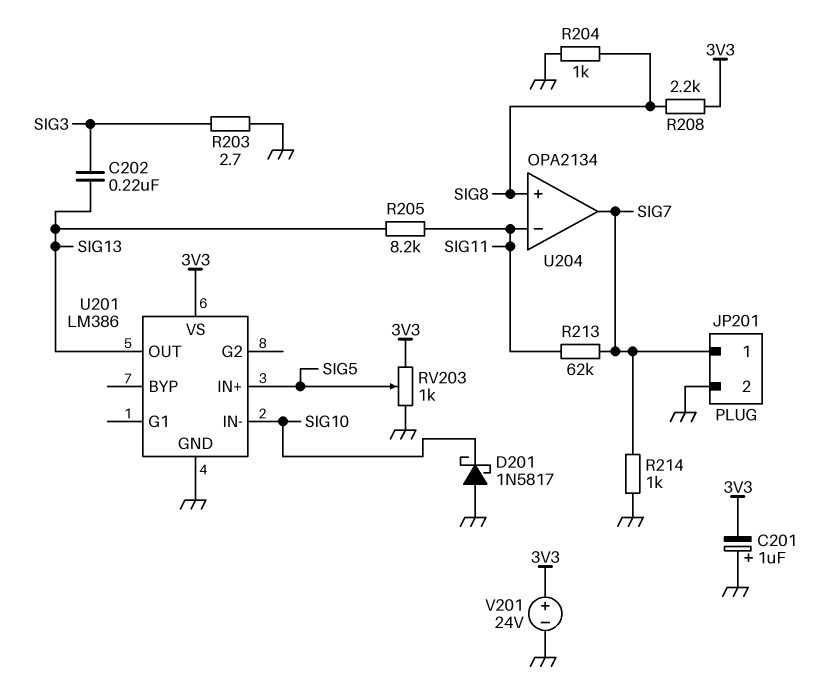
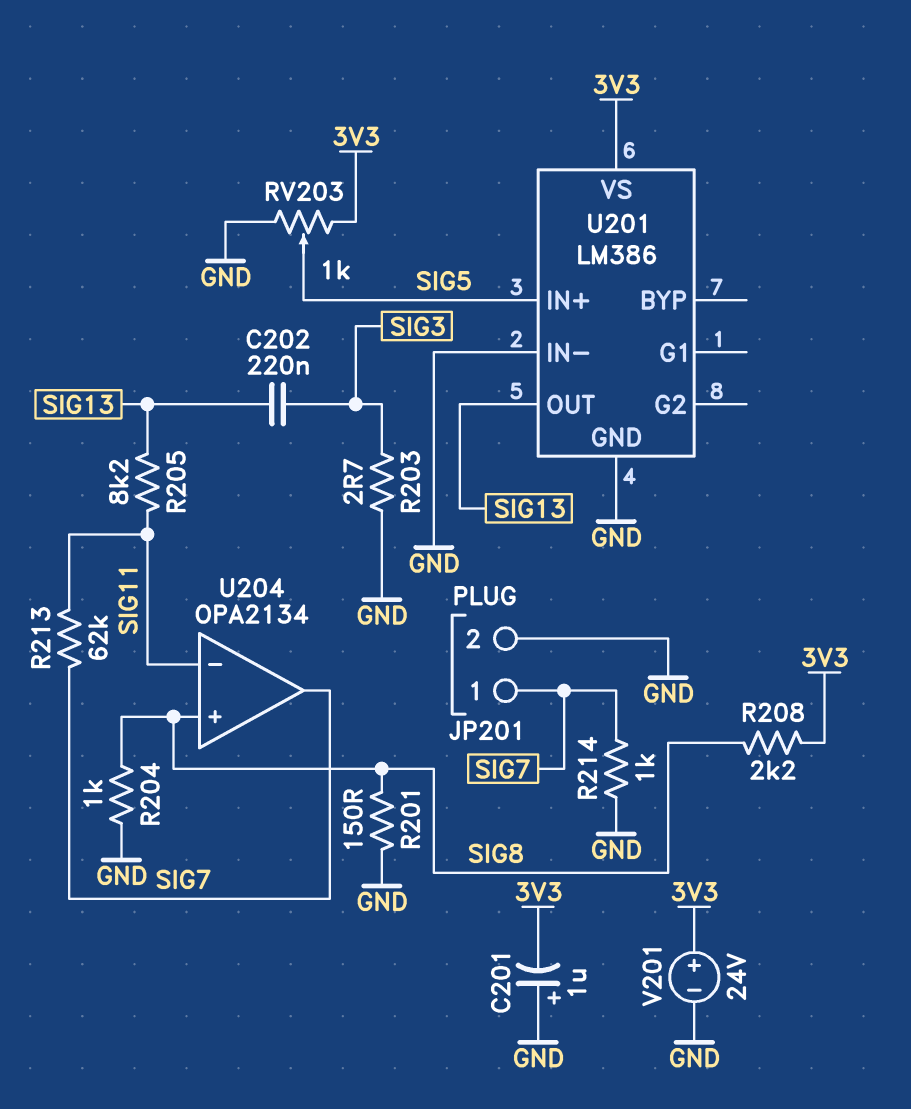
D201: schottky 1N5817 (A GND, K SIG10) -> none
R201: none -> 150 (GND, SIG8)
U201 pin IN-: SIG10 -> GND

